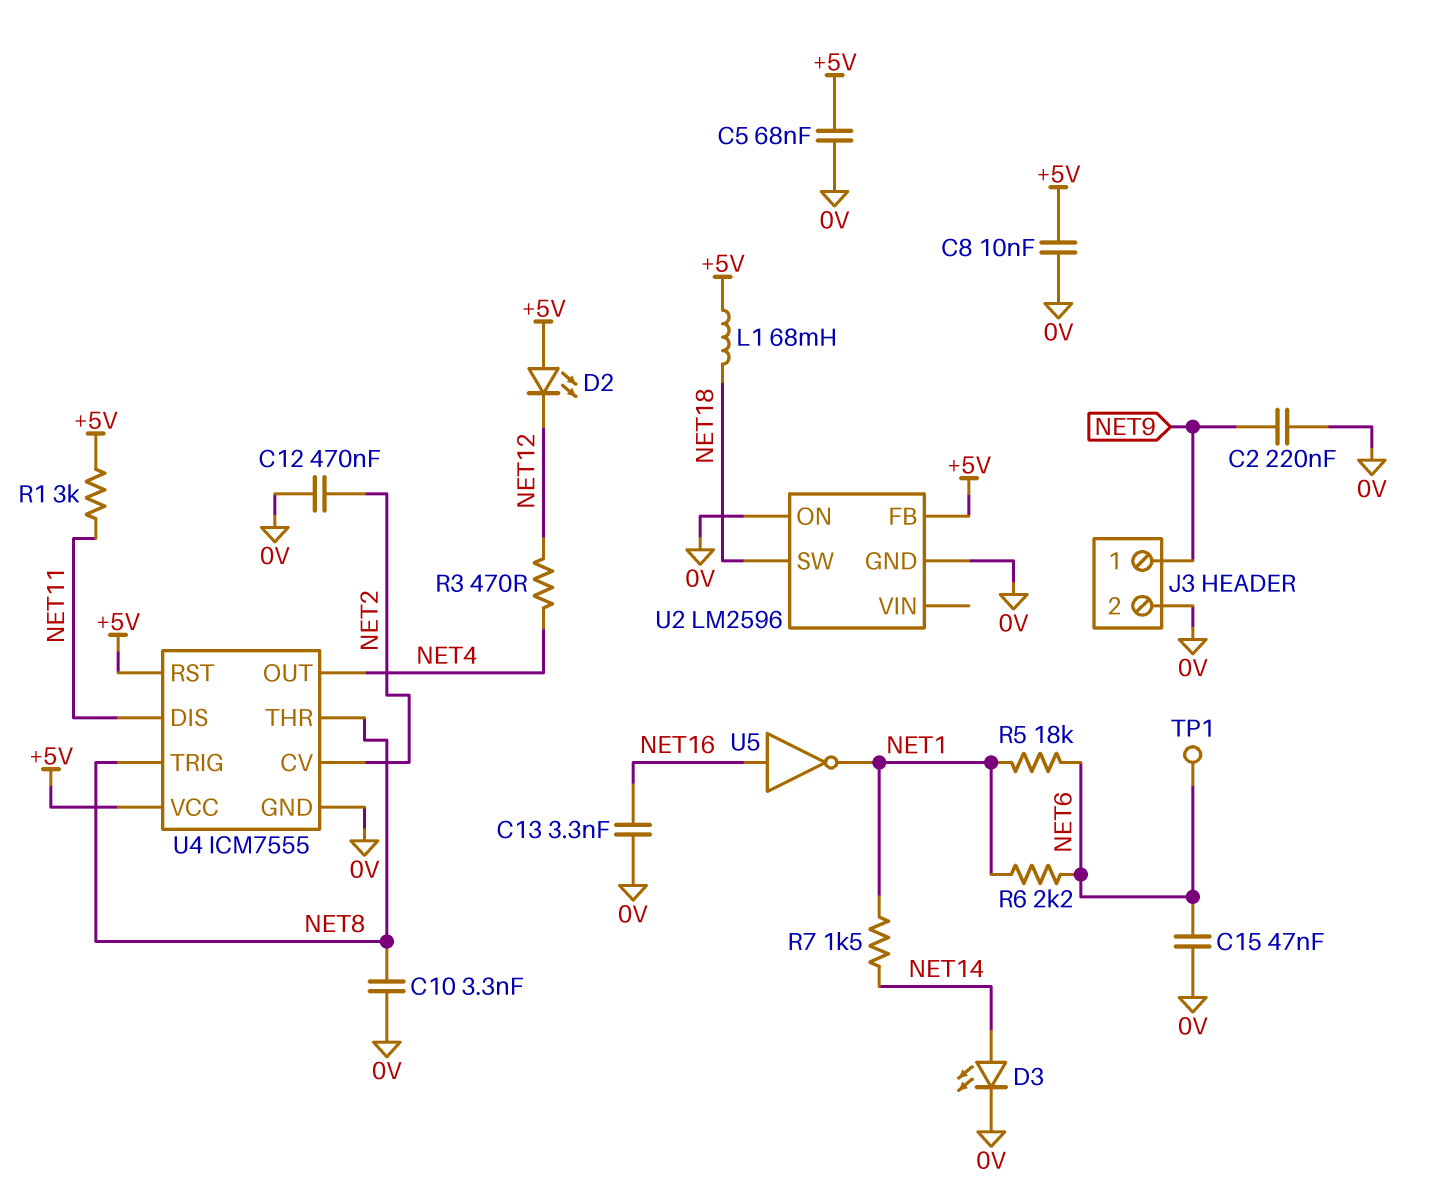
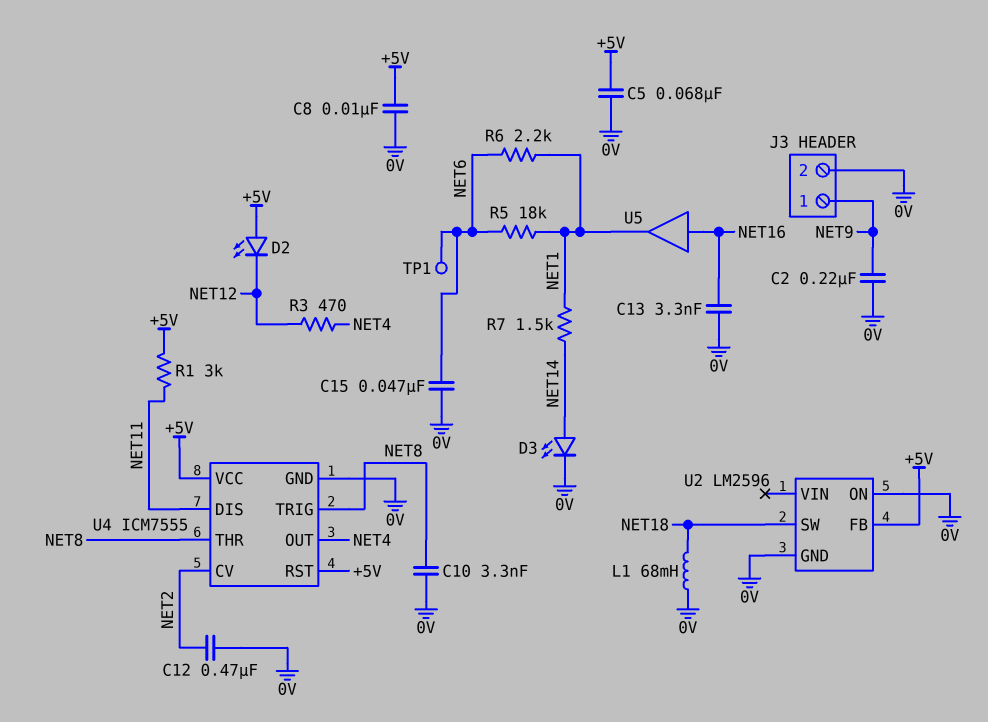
L1: 68mH (+5V, NET18) -> 68mH (0V, NET18)
U5: NOT (in NET16, out NET1) -> buffer (in NET16, out NET1)

